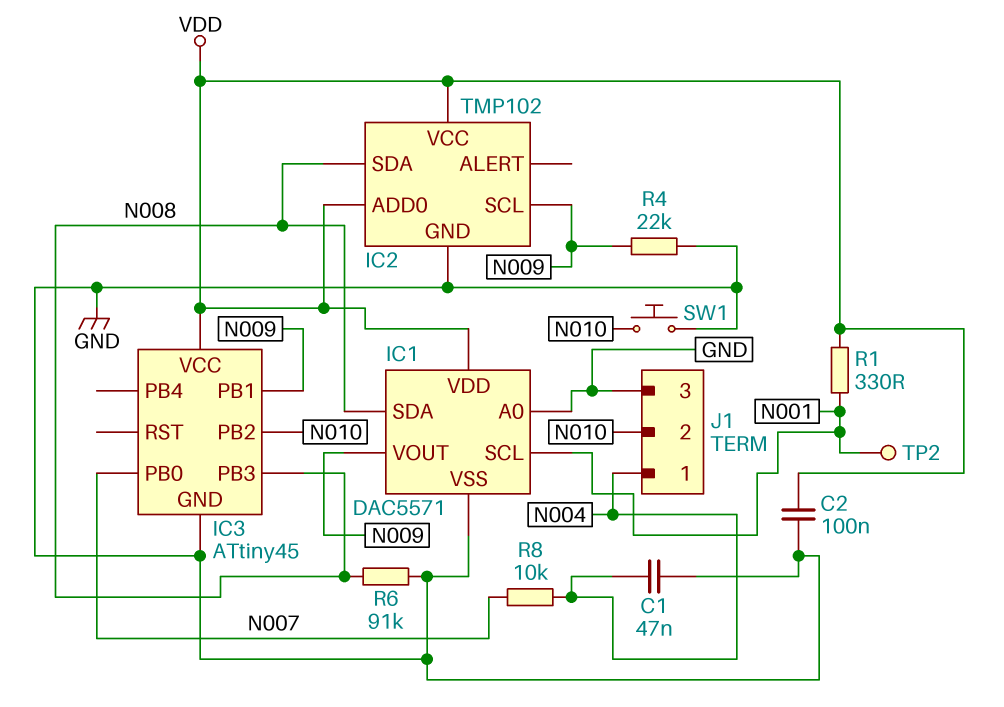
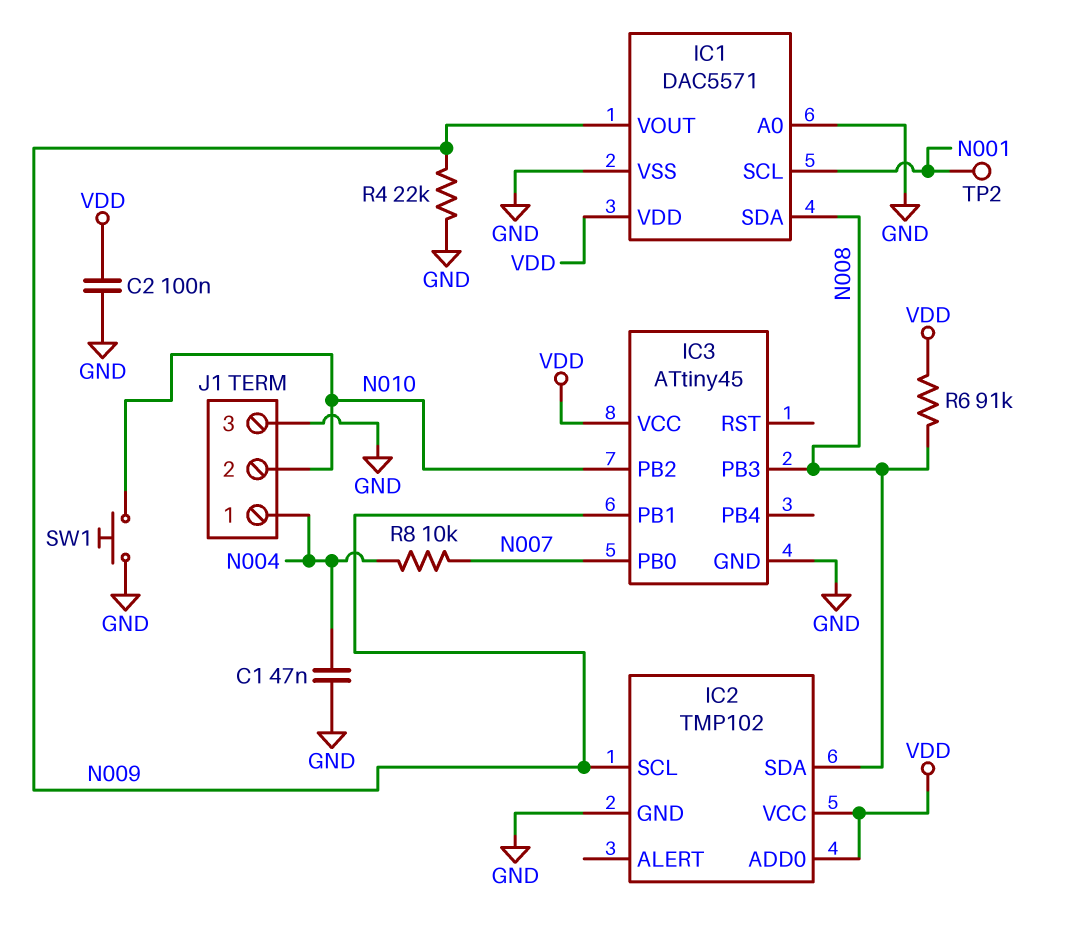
R1: 330 (N001, VDD) -> none
R6: 91k (GND, N008) -> 91k (N008, VDD)

